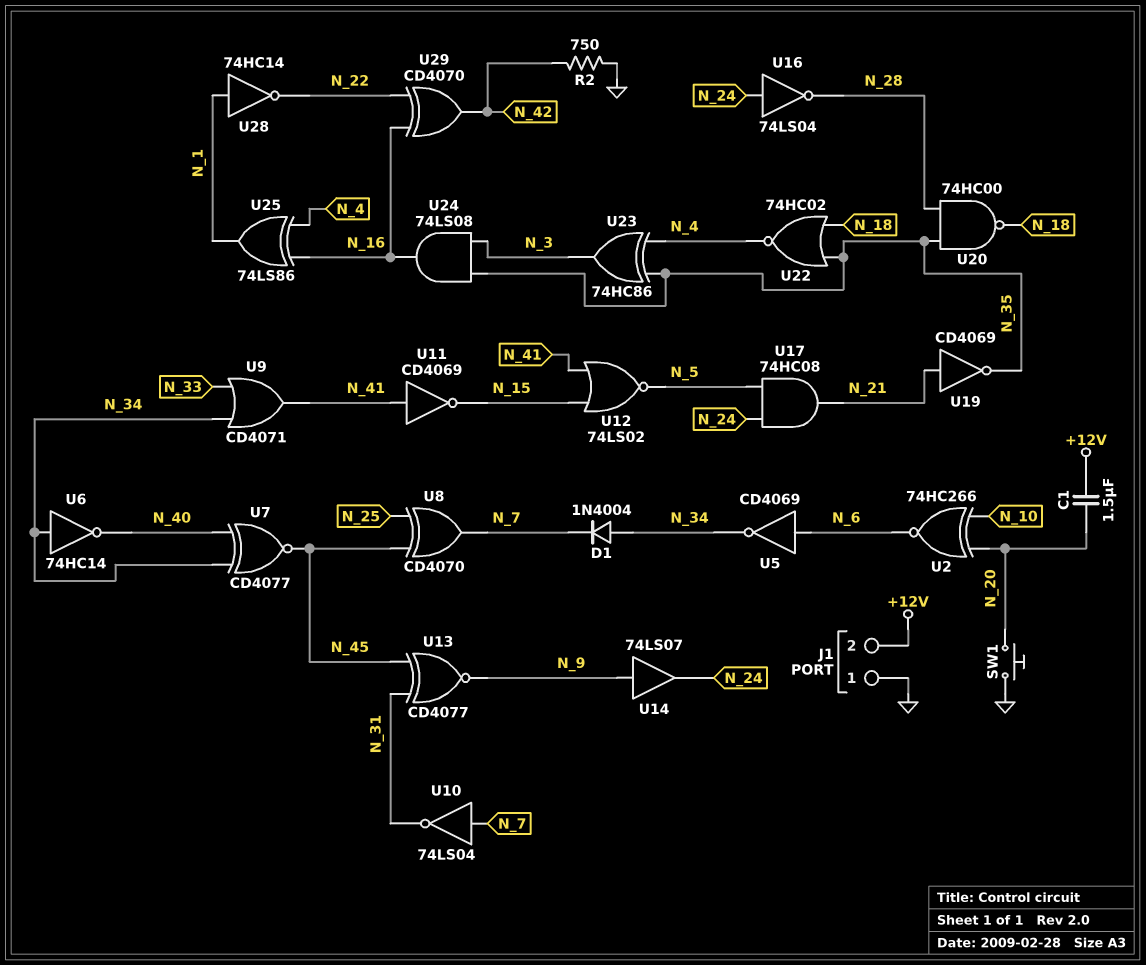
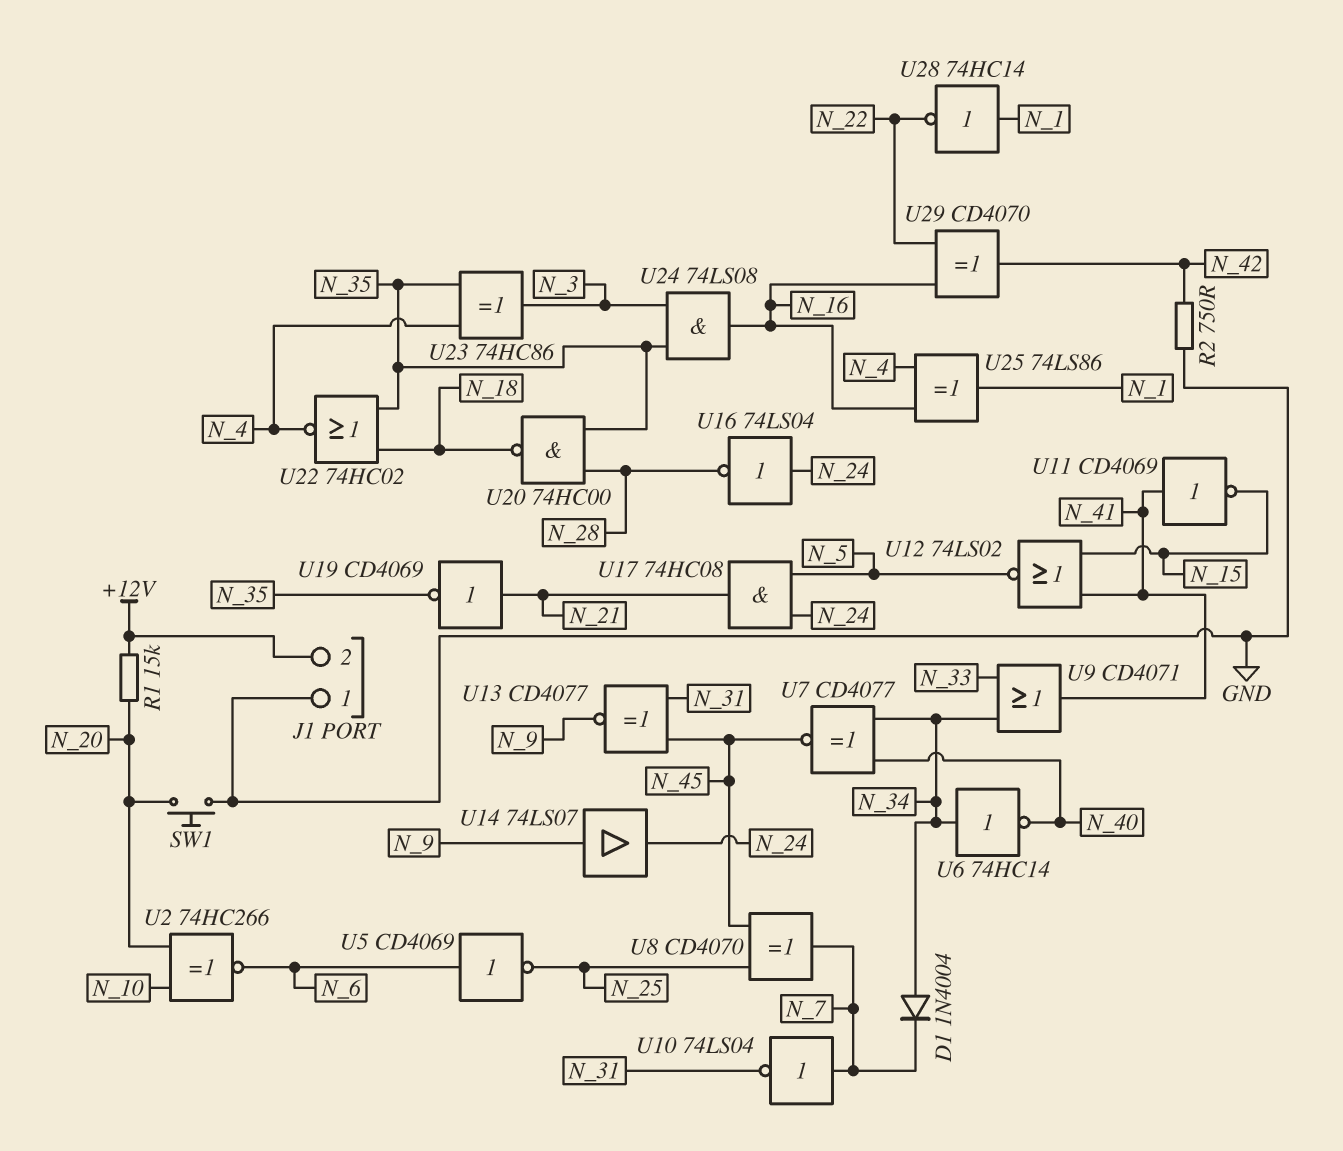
C1: 1.5uF (+12V, N_20) -> none
R1: none -> 15k (+12V, N_20)
U5: NOT CD4069 (in N_6, out N_34) -> NOT CD4069 (in N_6, out N_25)

